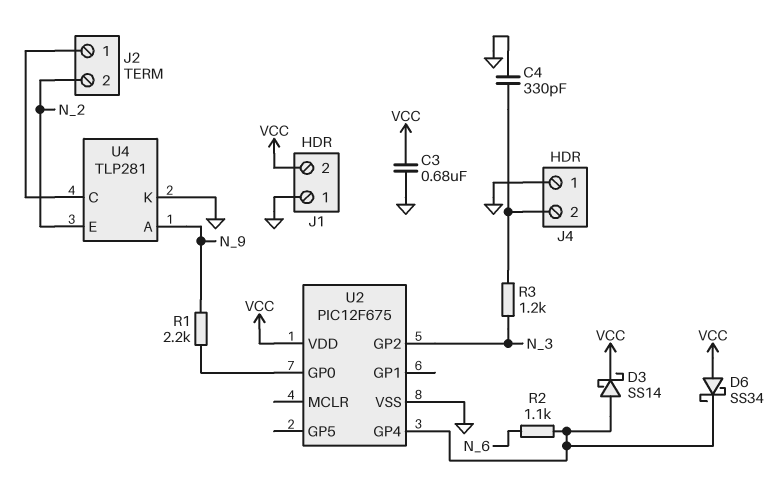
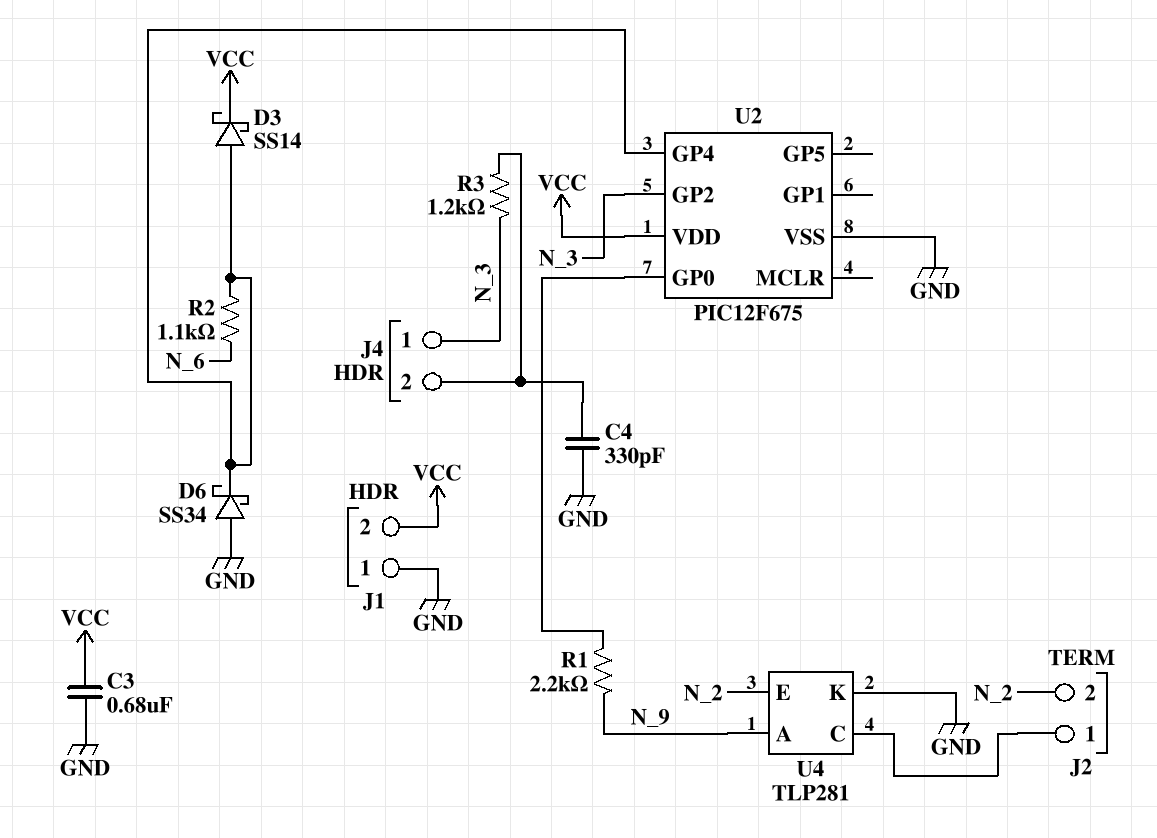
D6: schottky SS34 (A VCC, K U2/GP4) -> schottky SS34 (A GND, K U2/GP4)
J4 pin 1: GND -> N_3

